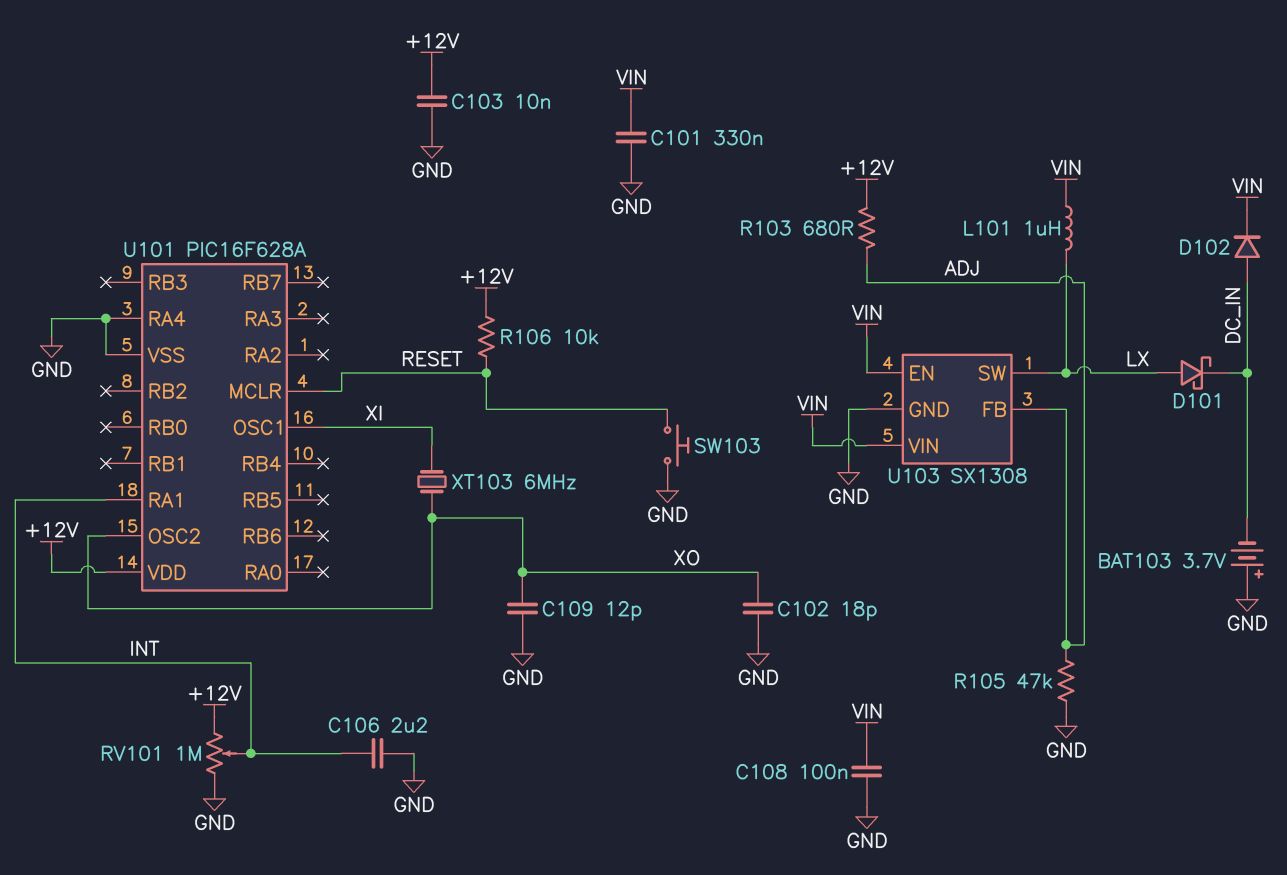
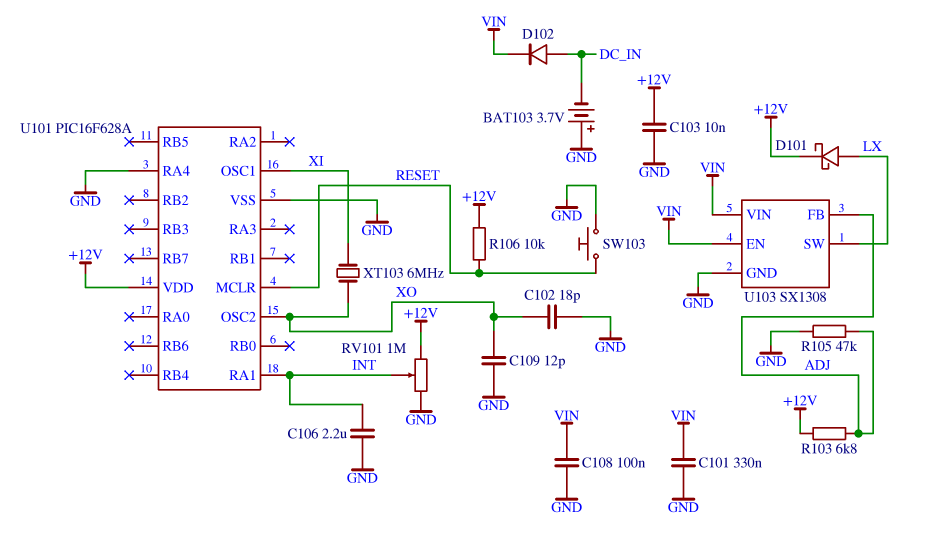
D101: schottky (A LX, K DC_IN) -> schottky (A LX, K +12V)
L101: 1uH (LX, VIN) -> none
R103: 680 (+12V, ADJ) -> 6.8k (+12V, ADJ)

